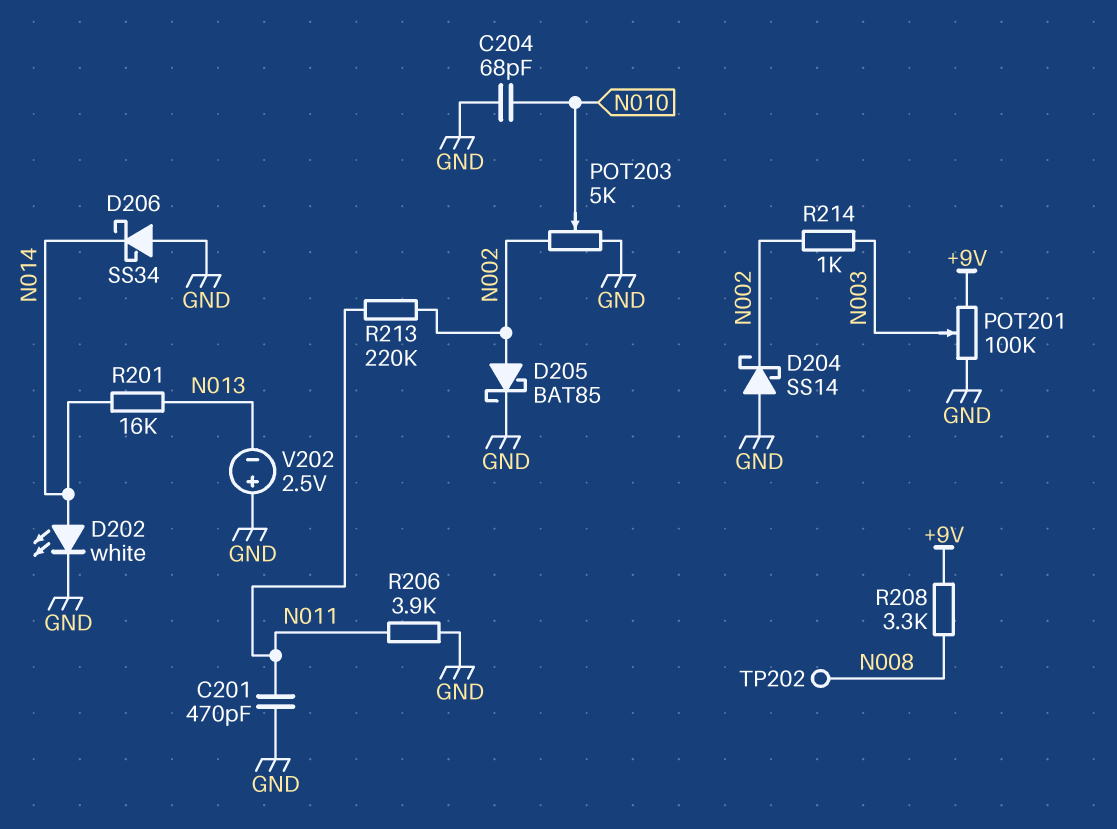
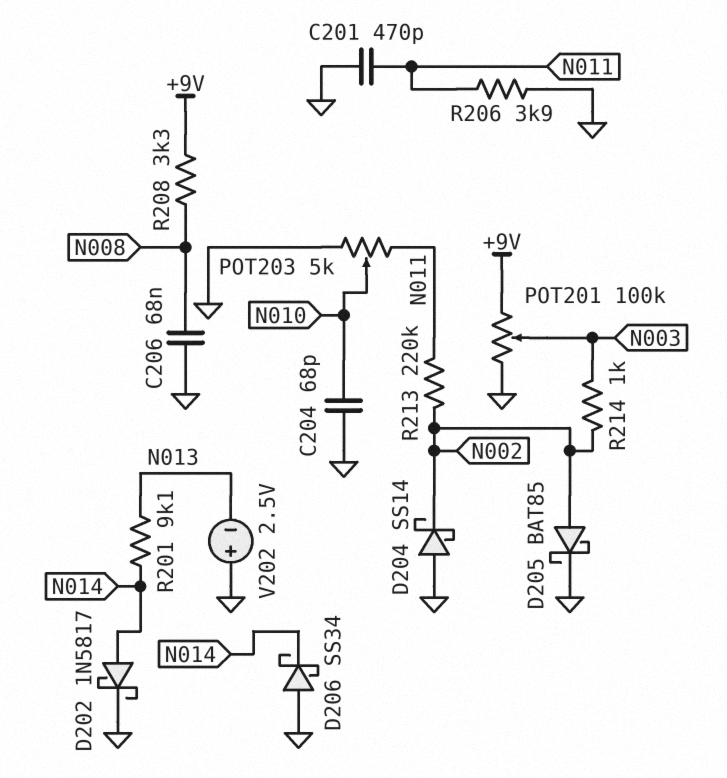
C206: none -> 68nF (GND, N008)
D202: LED white (A N014, K GND) -> schottky 1N5817 (A N014, K GND)
POT203: 5k (GND, N002, wiper N010) -> 5k (GND, N011, wiper N010)
R201: 16k (N013, N014) -> 9.1k (N013, N014)
TP202: test point (N008) -> none

